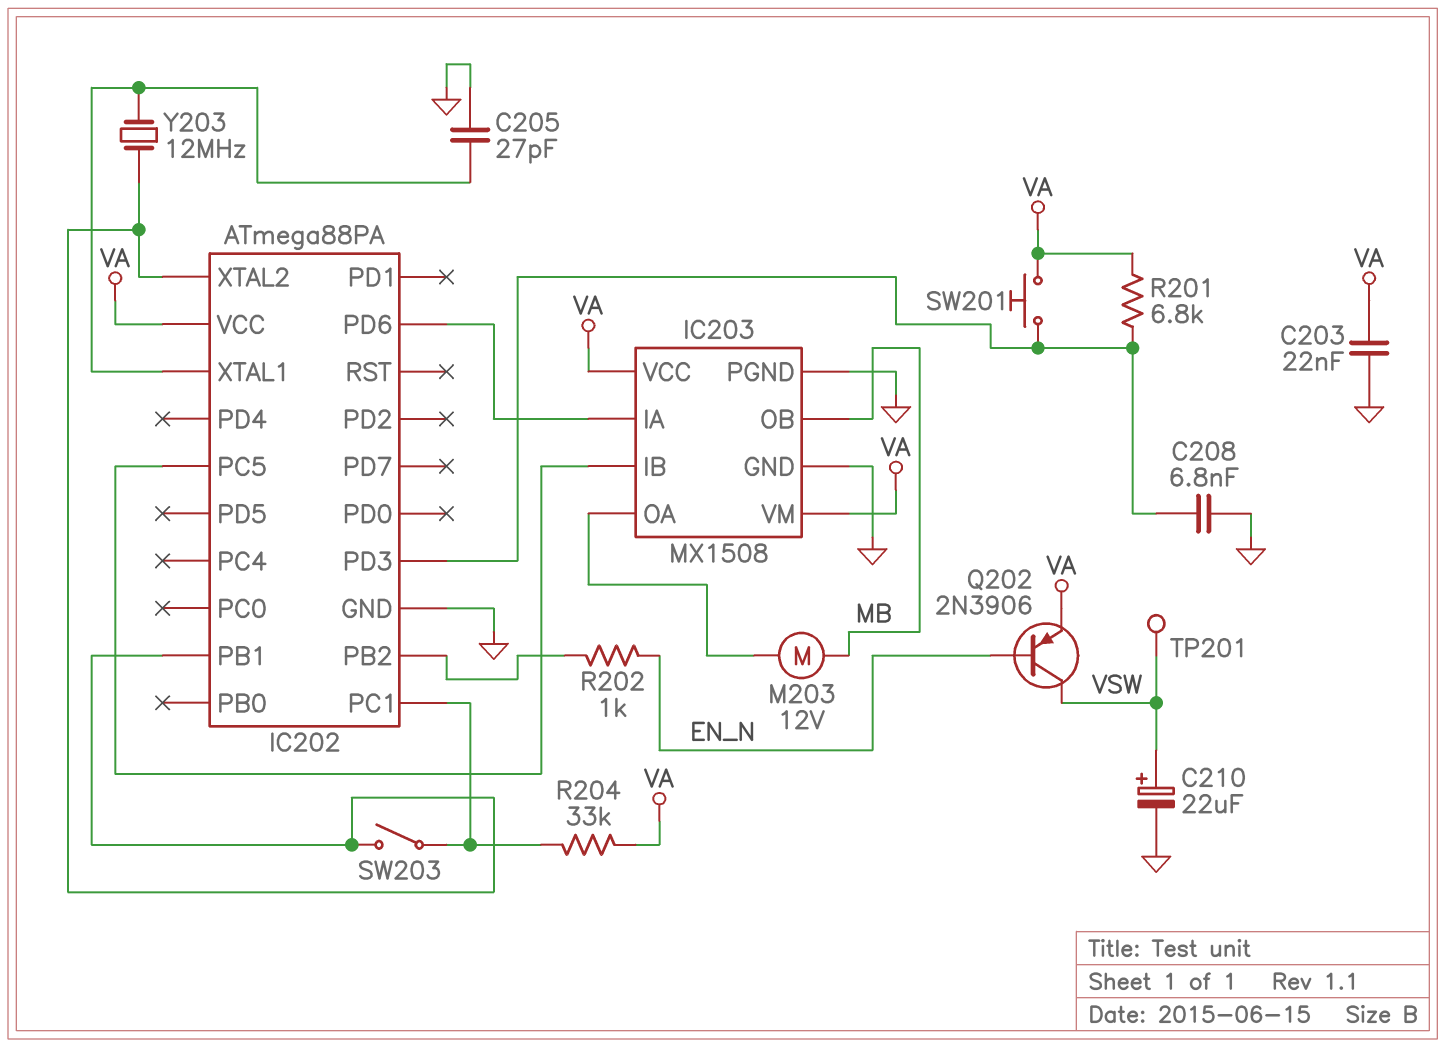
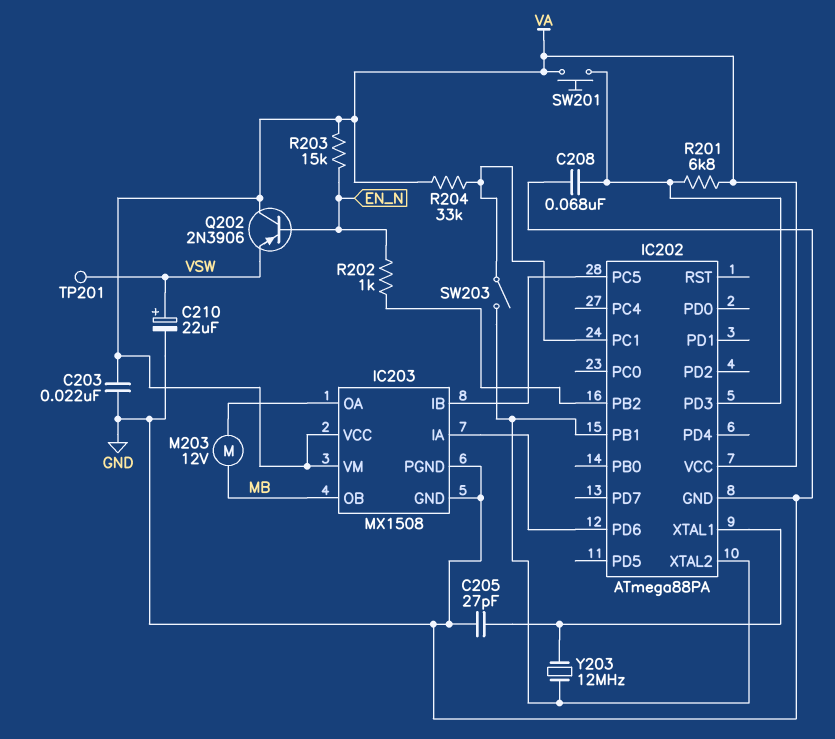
C208: 6.8nF (GND, IC202/PD3) -> 68nF (GND, IC202/PD3)
Q202: PNP 2N3906 (B EN_N, C VSW, E VA) -> PNP 2N3906 (B EN_N, C VA, E VSW)
R203: none -> 15k (EN_N, VA)

